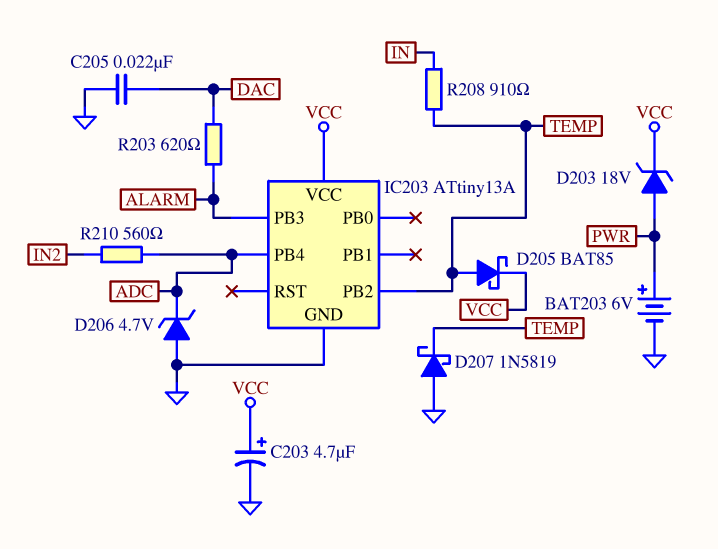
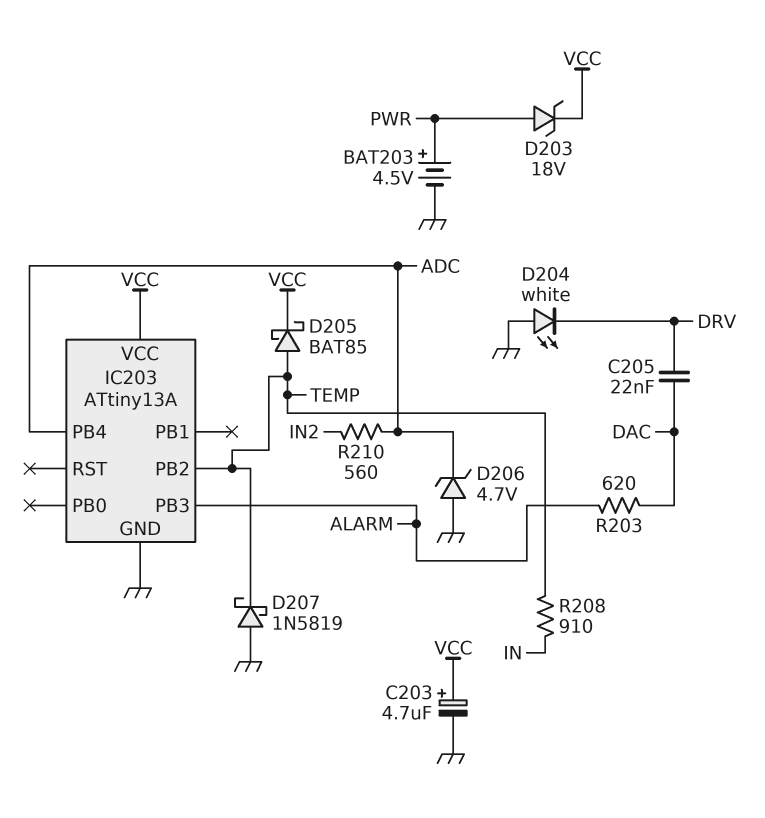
BAT203: 6V (plus PWR, minus GND) -> 4.5V (plus PWR, minus GND)
C205: 22nF (DAC, GND) -> 22nF (DAC, DRV)
D204: none -> LED white (A GND, K DRV)

